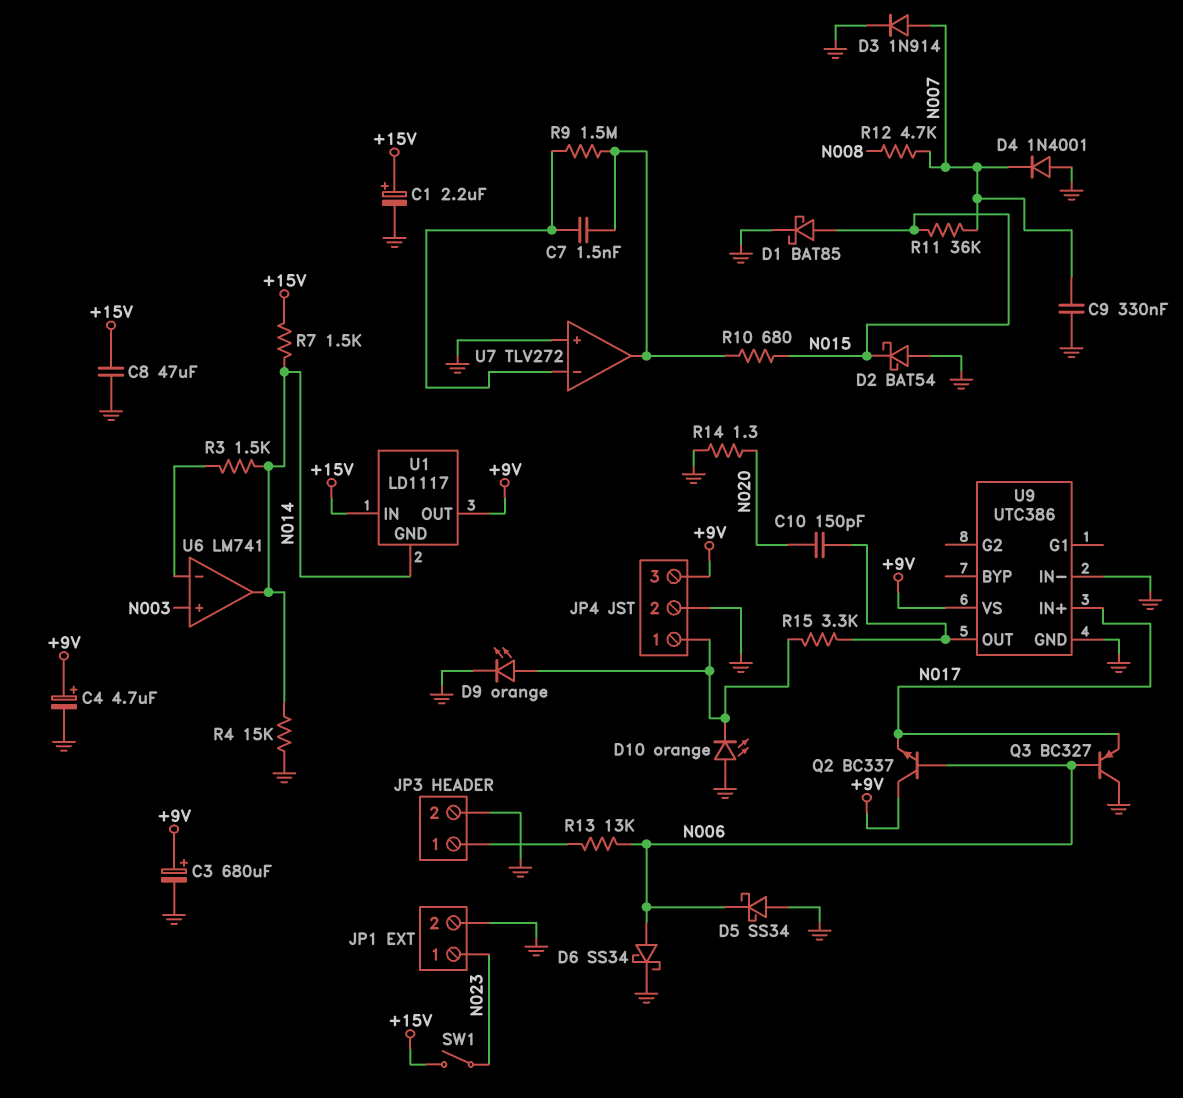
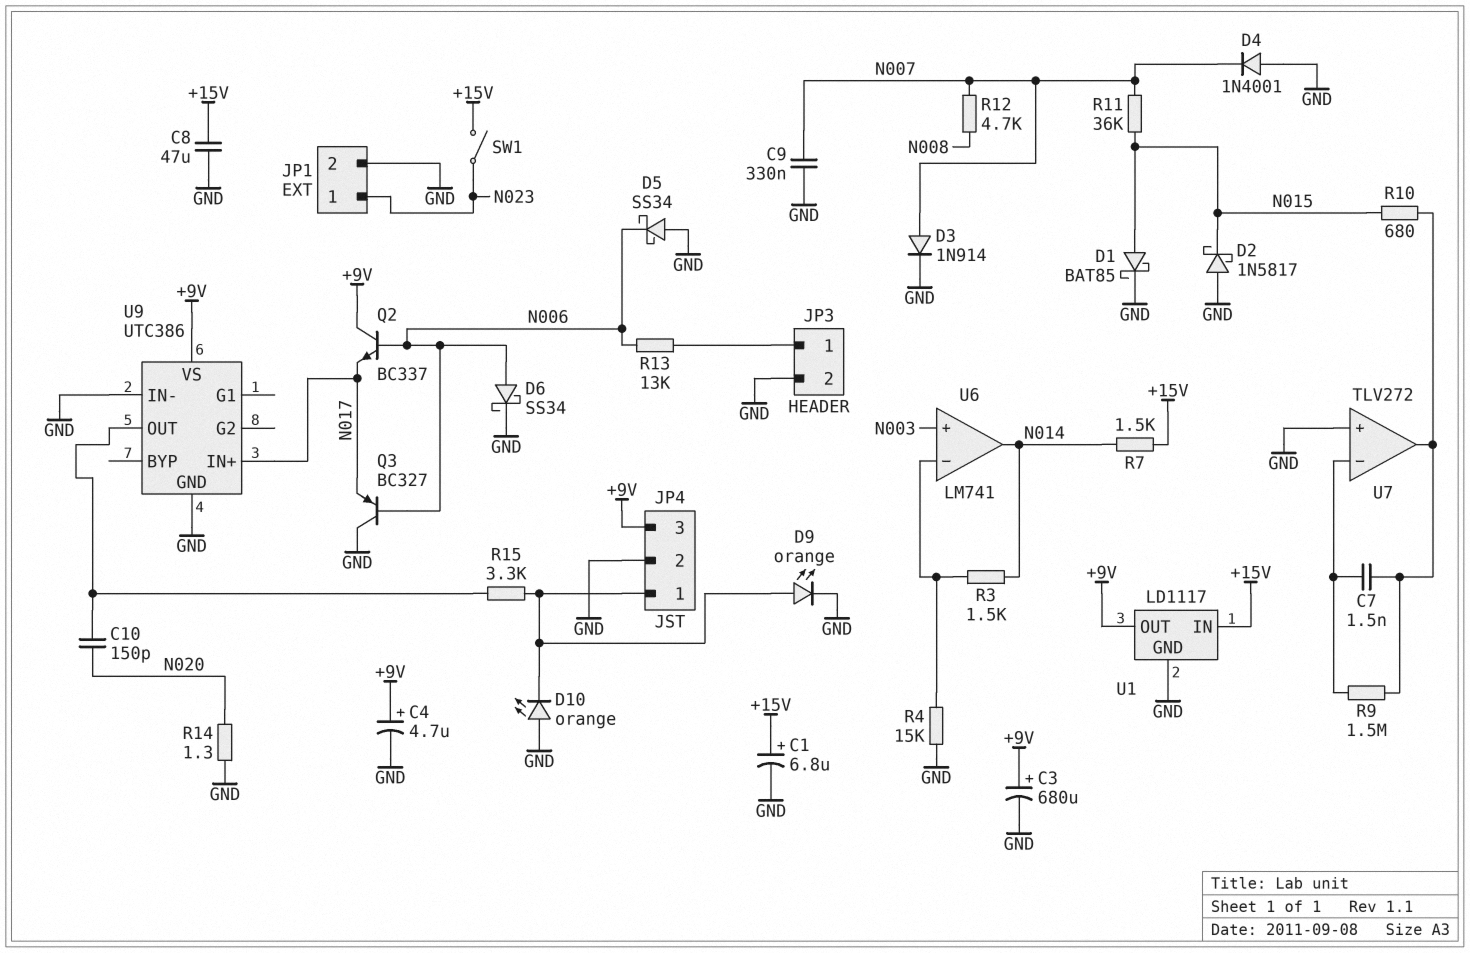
C1: 2.2uF (plus +15V, minus GND) -> 6.8uF (plus +15V, minus GND)
D2: schottky BAT54 (A GND, K N015) -> schottky 1N5817 (A GND, K N015)
R4: 15k (GND, N014) -> 15k (GND, U6/in-)
U1 pin GND: N014 -> GND

